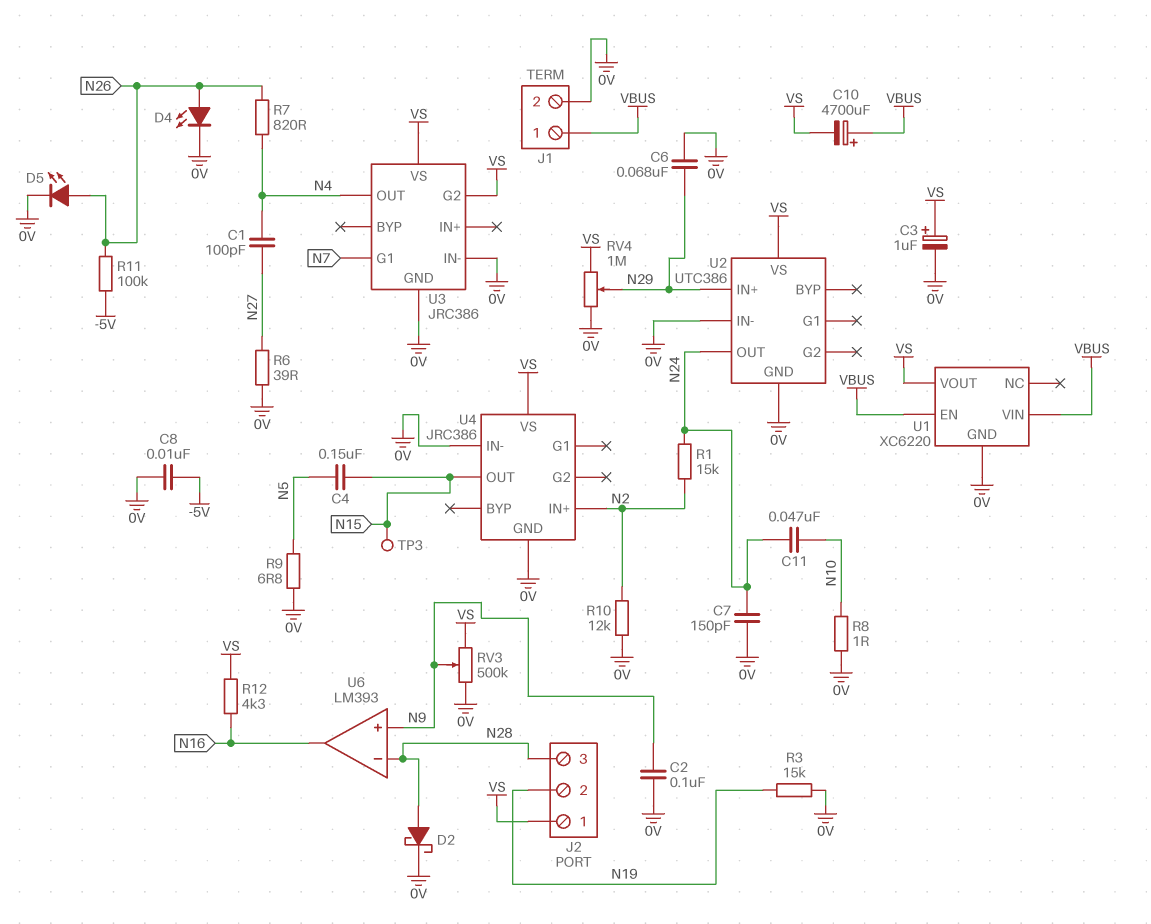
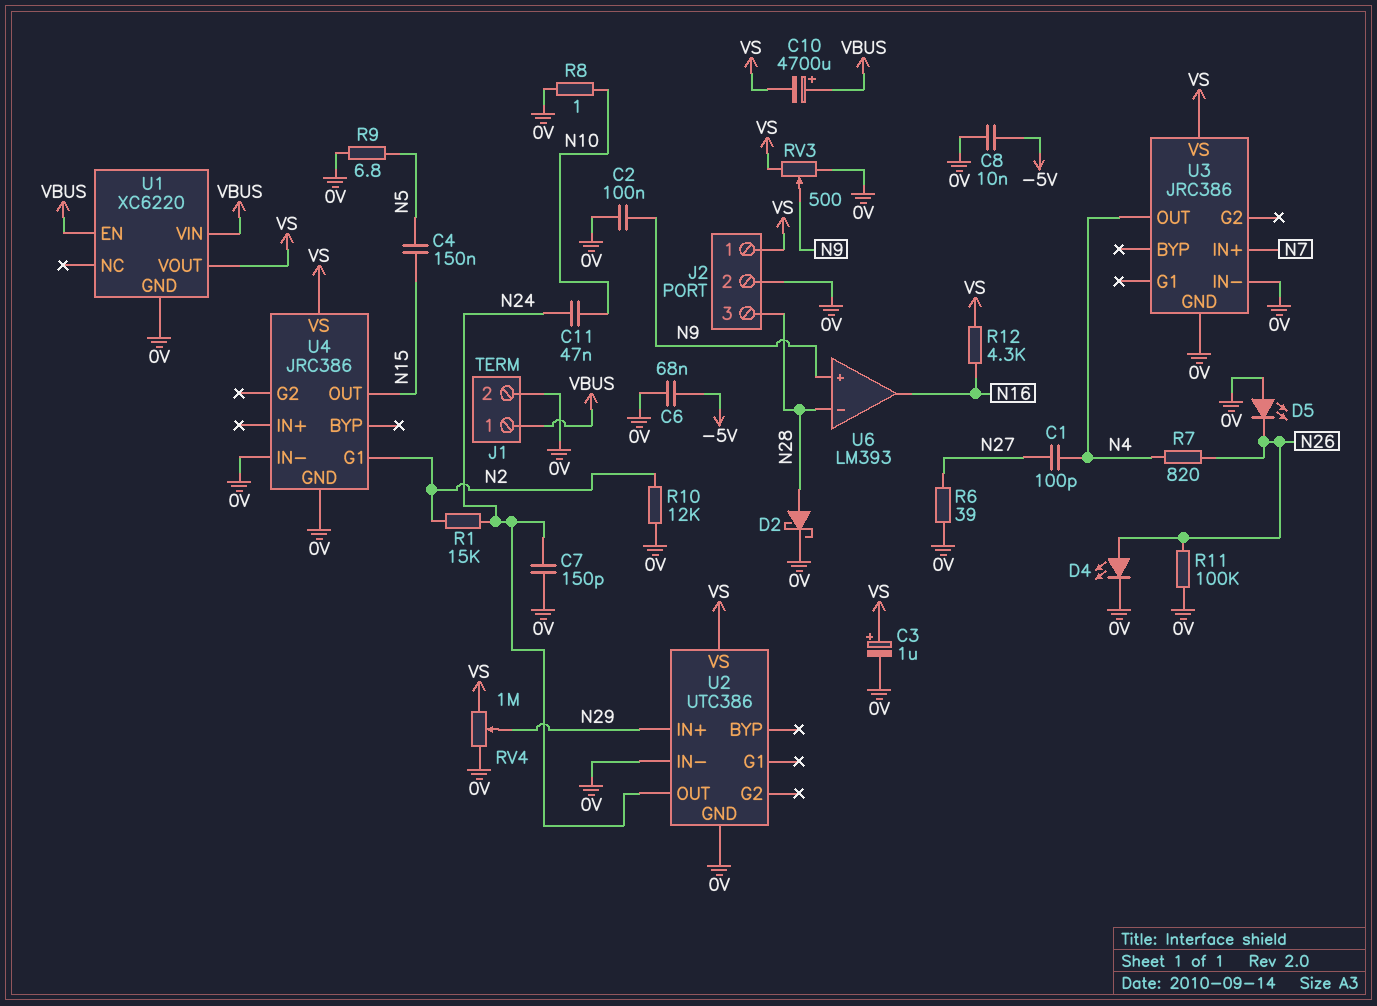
C6: 68nF (0V, N29) -> 68nF (-5V, 0V)
D5: LED (A N26, K 0V) -> LED (A 0V, K N26)
J2 pin 2: N19 -> 0V
R3: 15k (0V, N19) -> none
R11: 100k (-5V, N26) -> 100k (0V, N26)
RV3: 500k (0V, VS, wiper N9) -> 500 (0V, VS, wiper N9)
TP3: test point (N15) -> none
U3 pin G1: N7 -> none
U3 pin G2: VS -> none
U3 pin IN+: none -> N7
U4 pin G1: none -> N2
U4 pin IN+: N2 -> none

